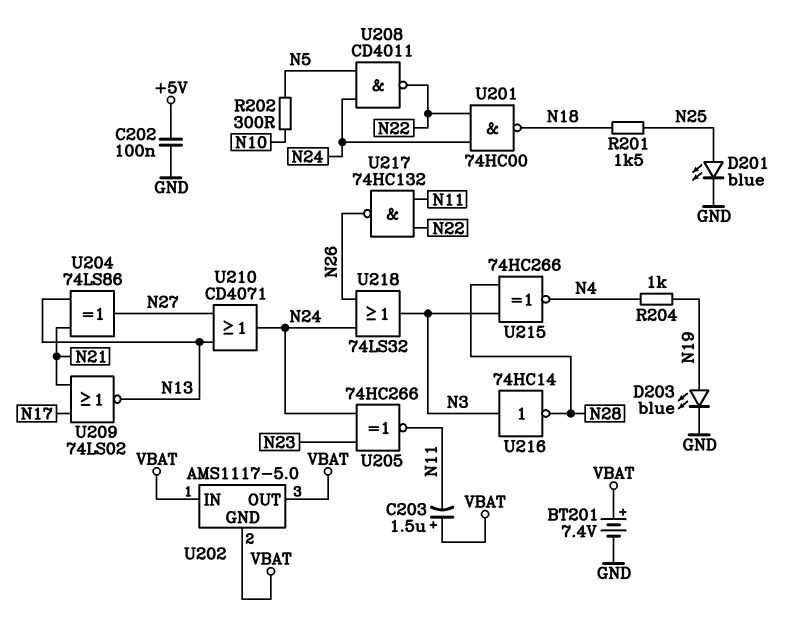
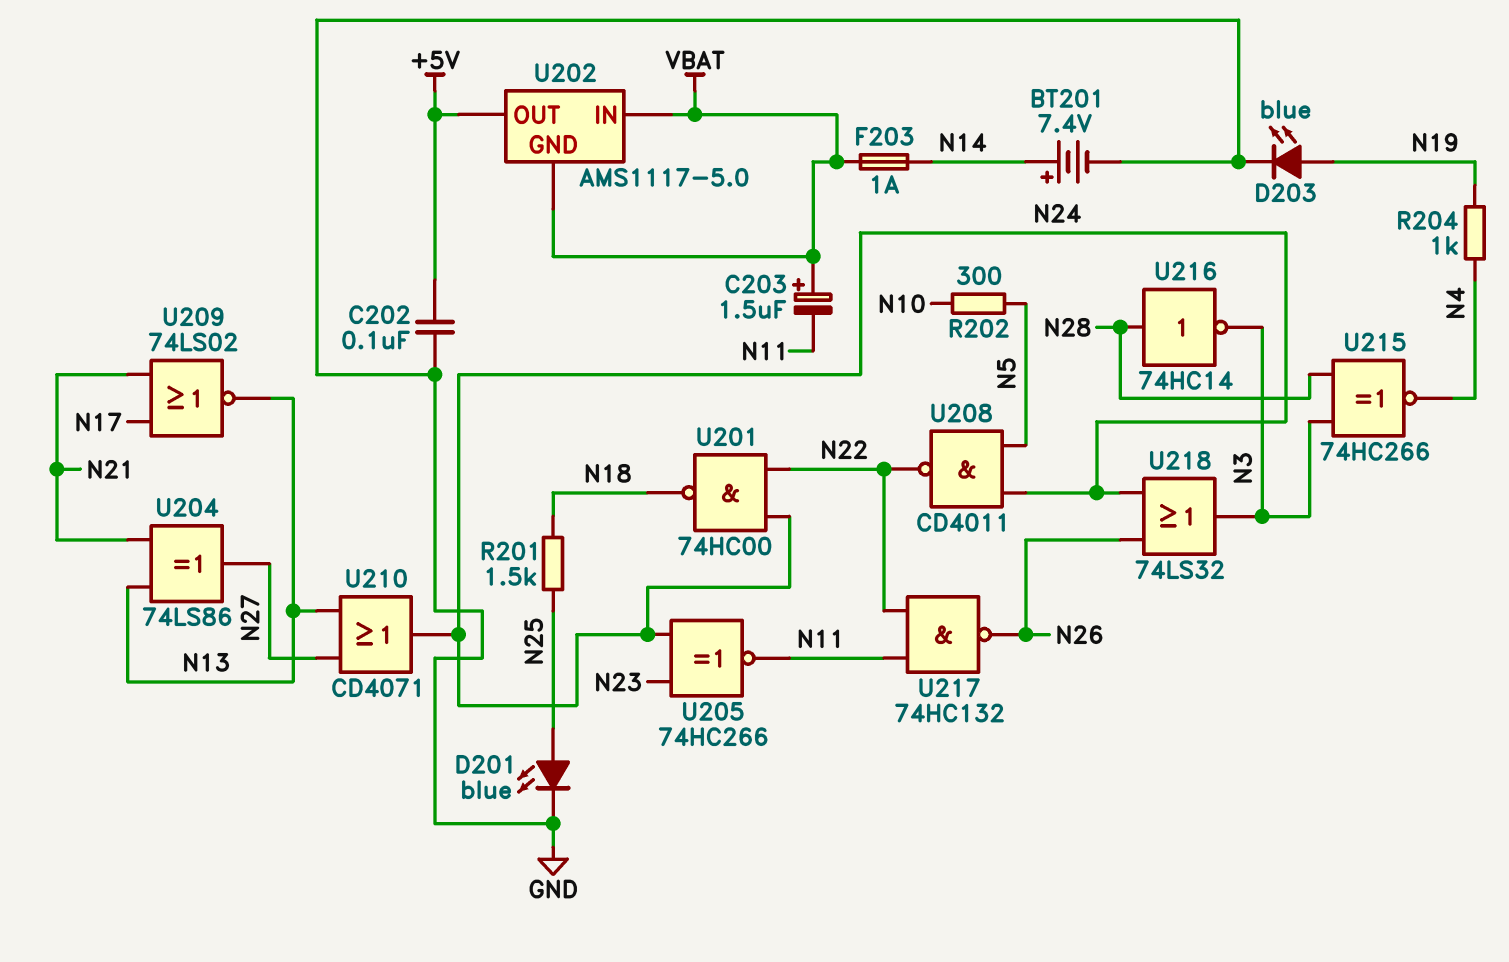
BT201: 7.4V (plus VBAT, minus GND) -> 7.4V (plus N14, minus GND)
F203: none -> 1A (N14, VBAT)
U202 pin OUT: VBAT -> +5V
U216: NOT 74HC14 (in N3, out N28) -> NOT 74HC14 (in N28, out N3)

